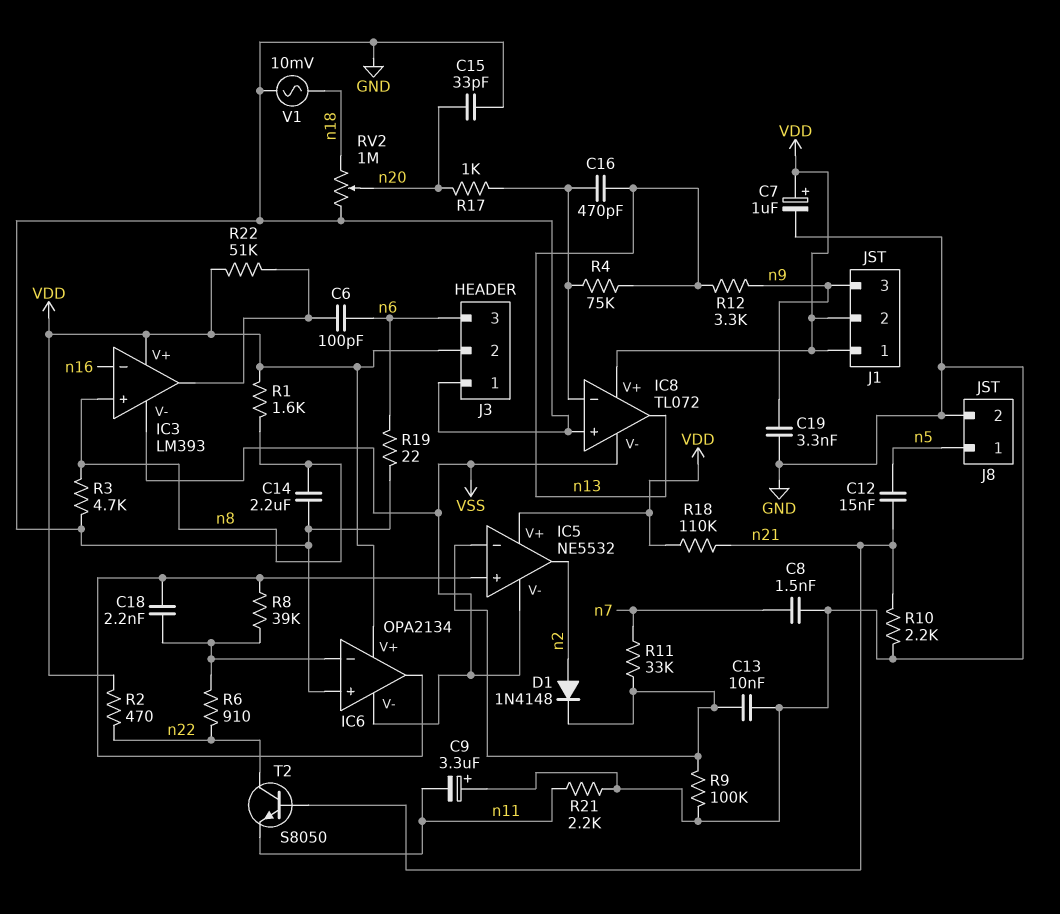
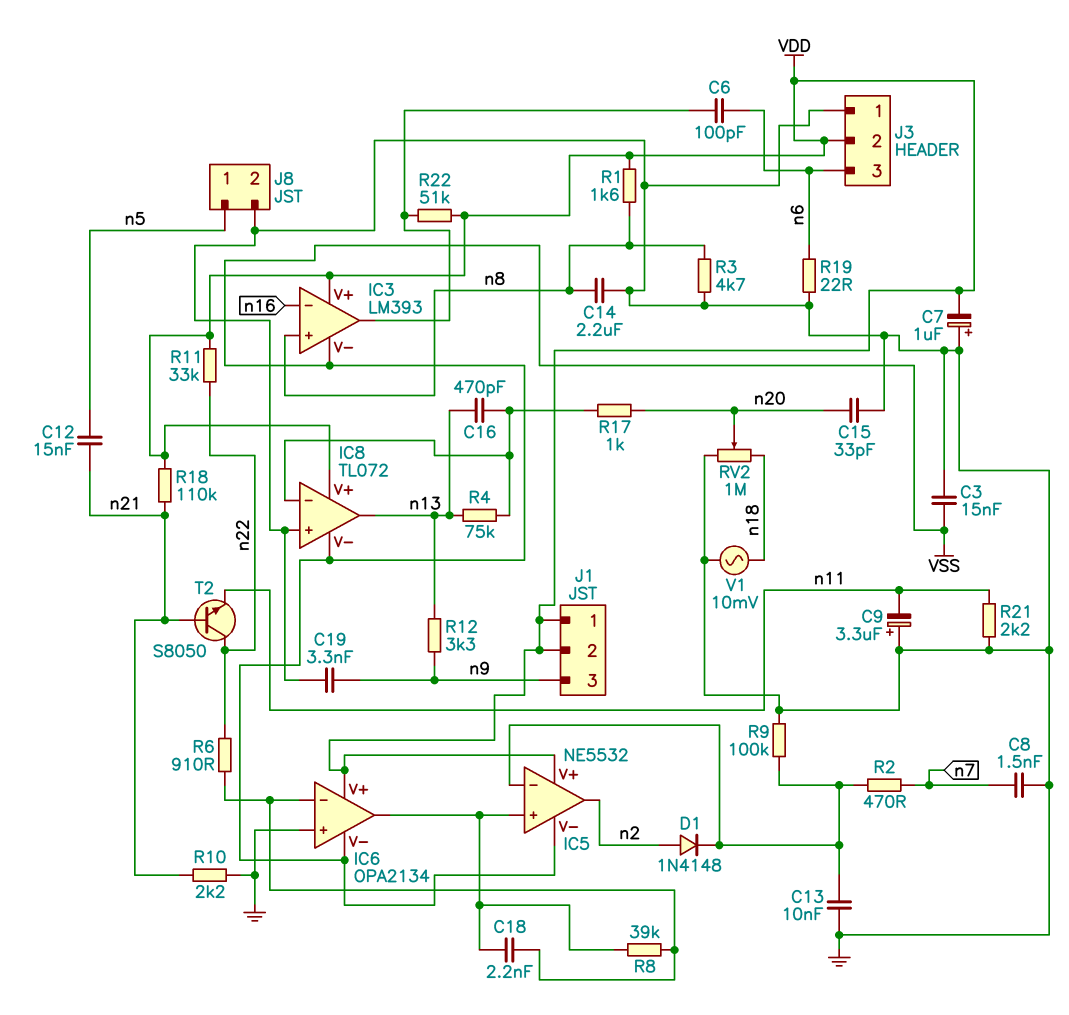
C3: none -> 15nF (GND, VSS)
C7: 1uF (plus VDD, minus GND) -> 1uF (plus GND, minus VDD)
R2: 470 (VDD, n22) -> 470 (IC5/in-, n7)
R11: 33k (IC5/in-, n7) -> 33k (VDD, n22)

